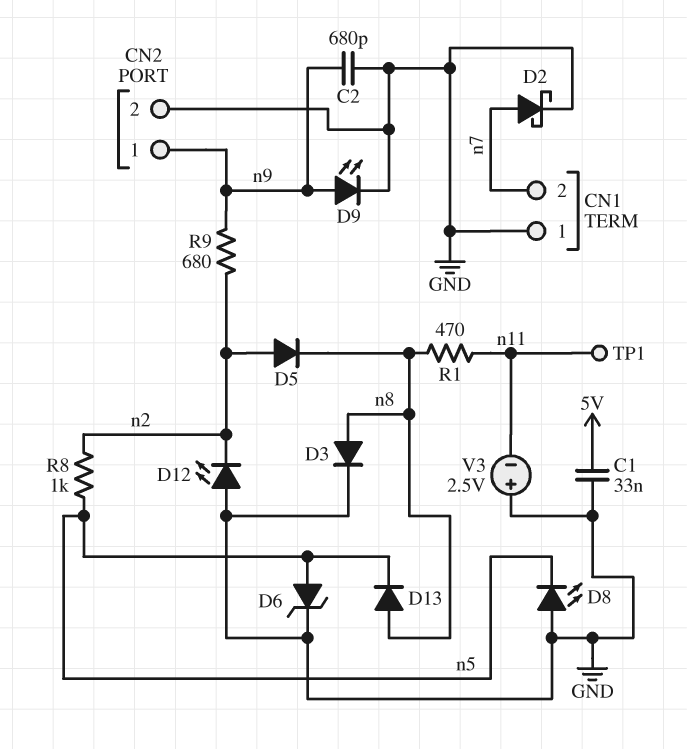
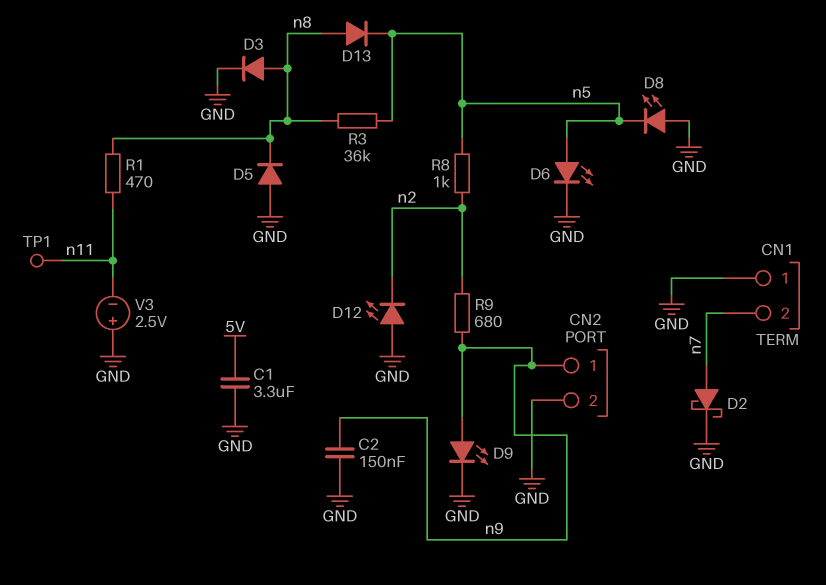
C1: 33nF (5V, GND) -> 3.3uF (5V, GND)
C2: 680pF (GND, n9) -> 150nF (GND, n9)
D5: diode (A n2, K n8) -> diode (A GND, K n8)
D6: zener (A n5, K GND) -> LED (A n5, K GND)
R3: none -> 36k (n5, n8)

